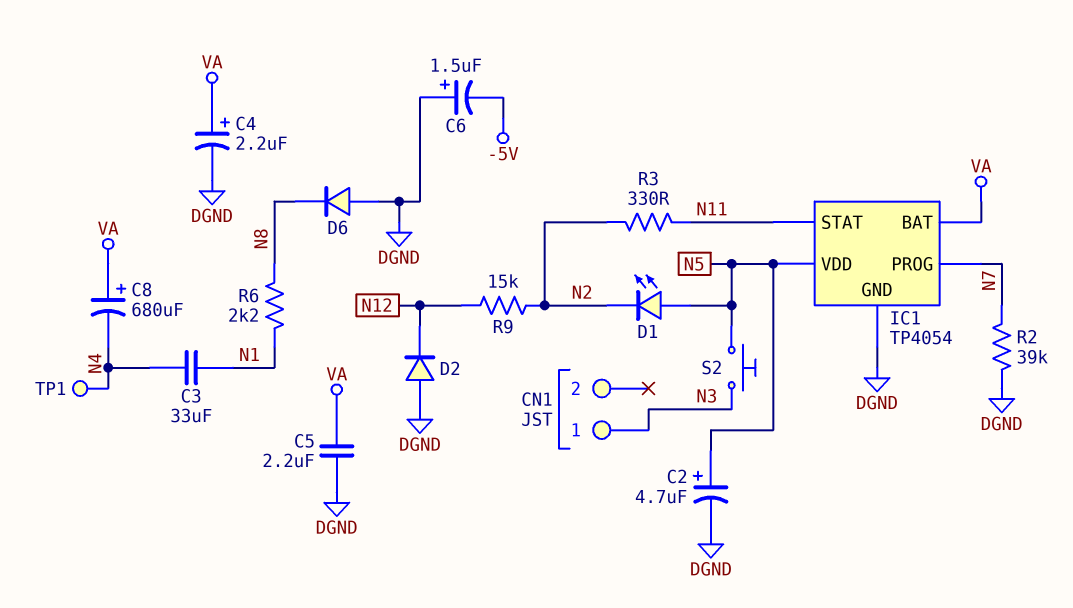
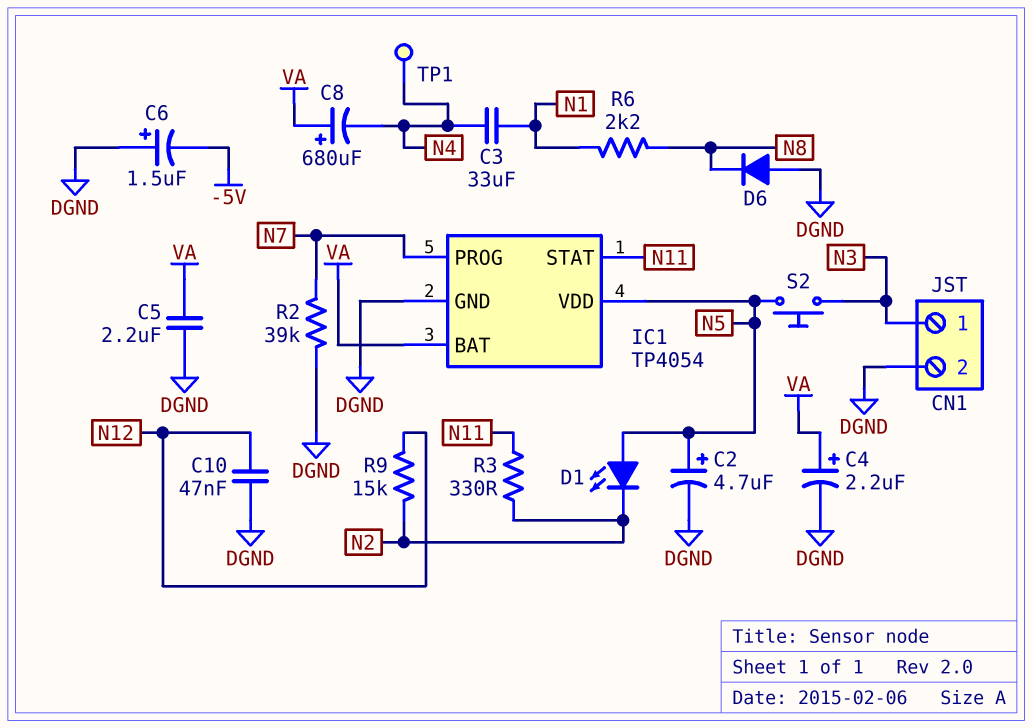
C10: none -> 47nF (DGND, N12)
CN1 pin 2: none -> DGND
D2: diode (A DGND, K N12) -> none

